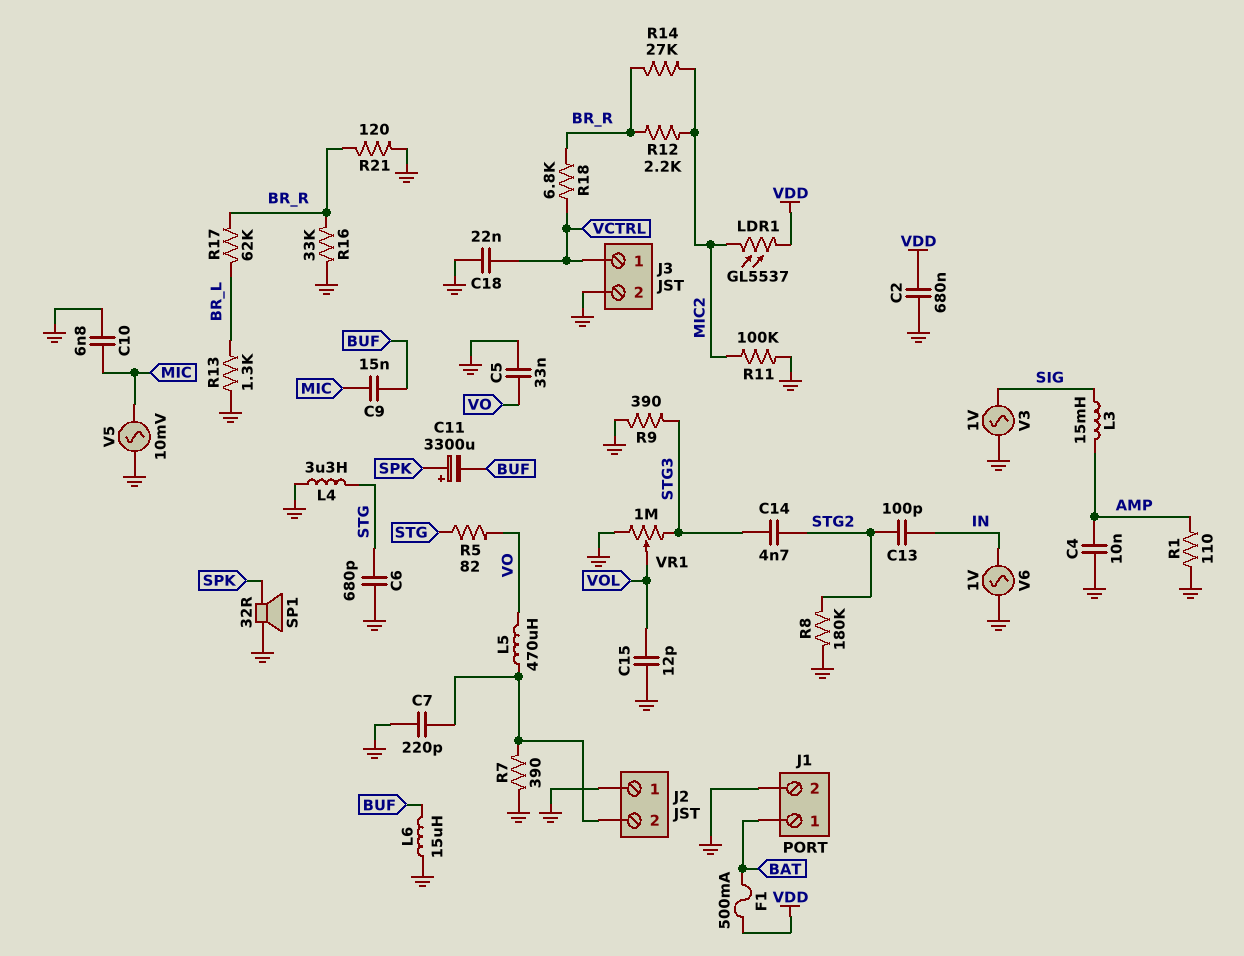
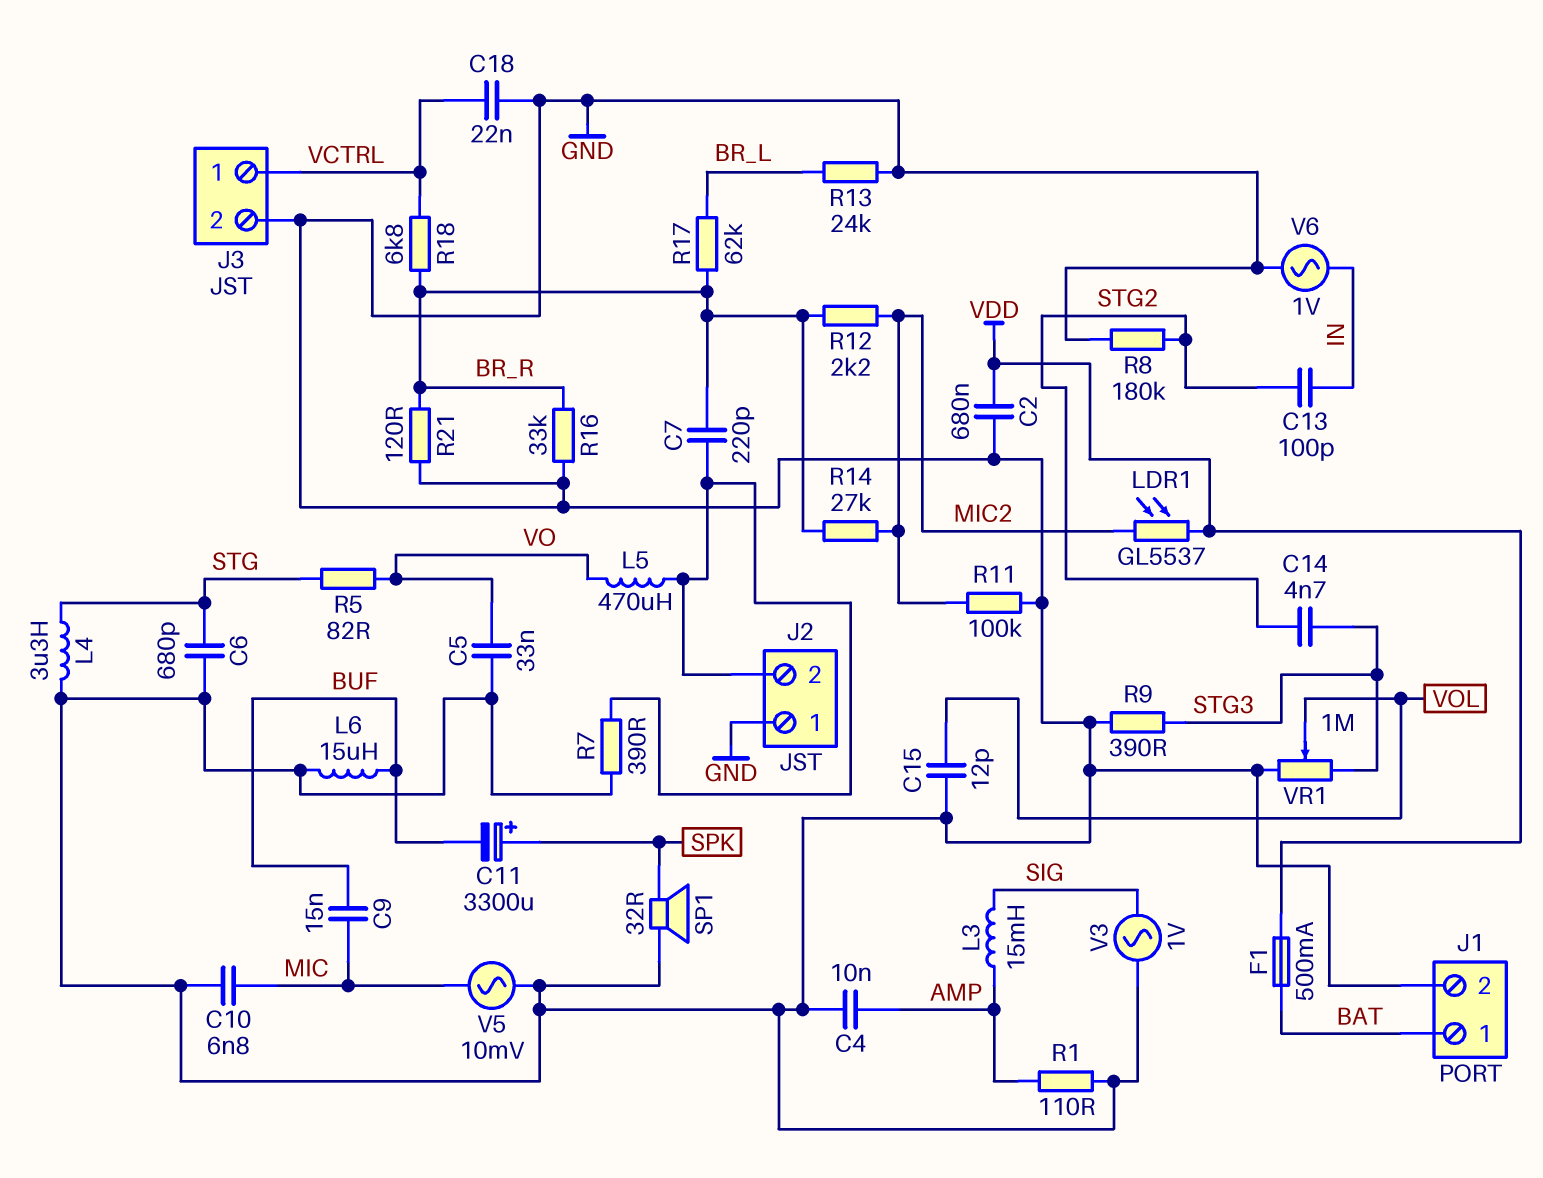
C7: 220pF (GND, J2/2) -> 220pF (BR_R, J2/2)
R13: 1.3k (BR_L, GND) -> 24k (BR_L, GND)

